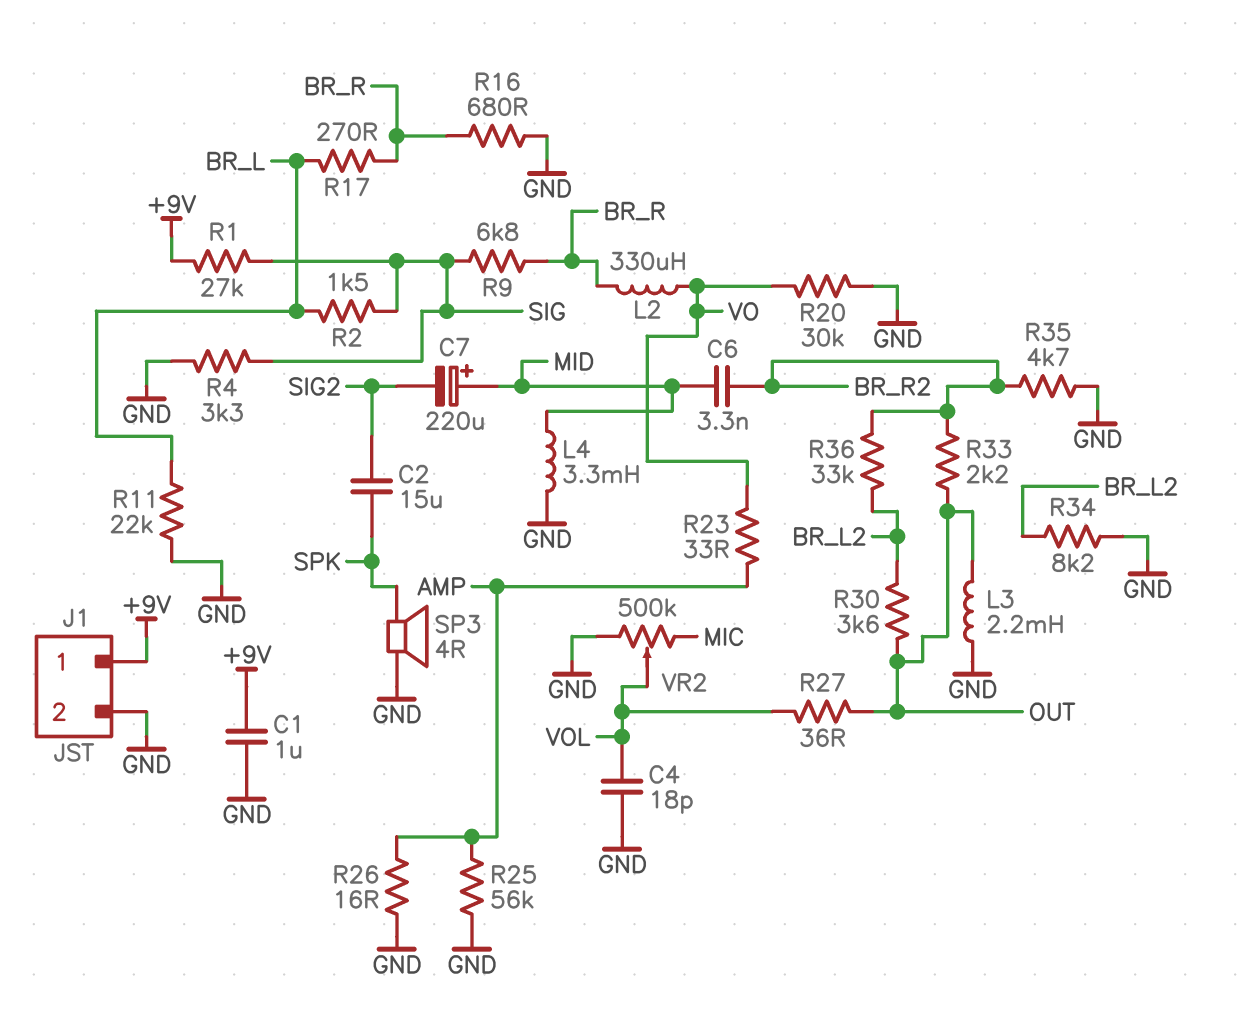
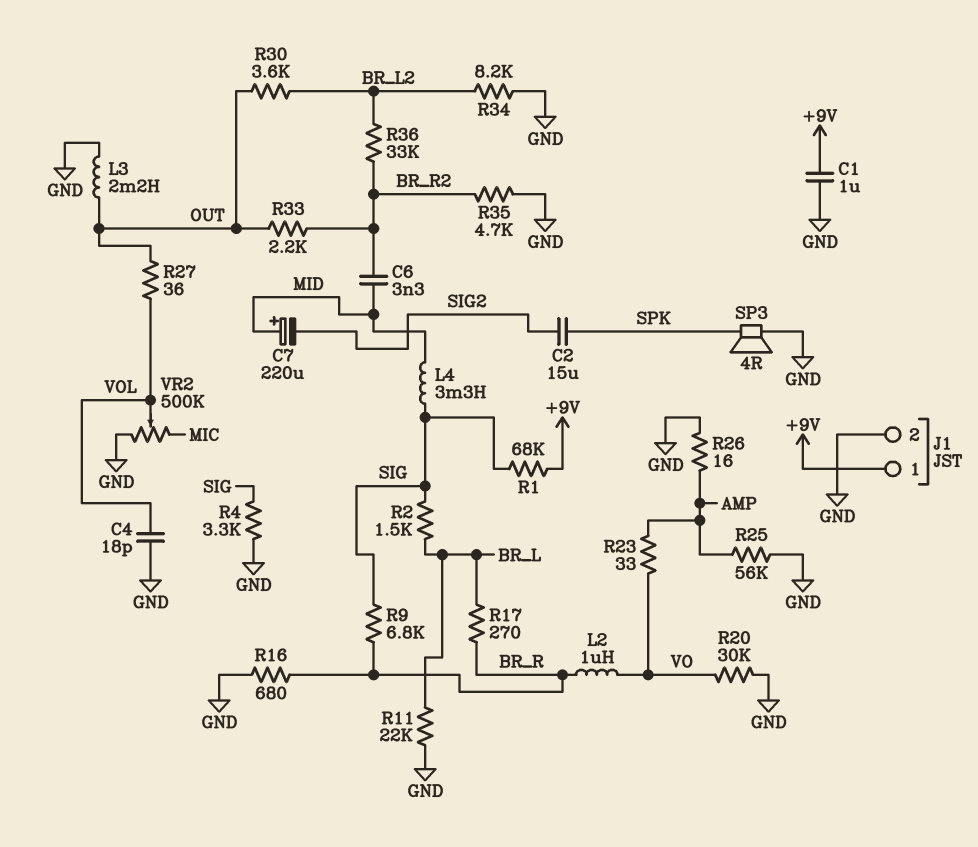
L2: 330uH (BR_R, VO) -> 1uH (BR_R, VO)
L4: 3.3mH (GND, MID) -> 3.3mH (MID, SIG)
R1: 27k (+9V, SIG) -> 68k (+9V, SIG)

